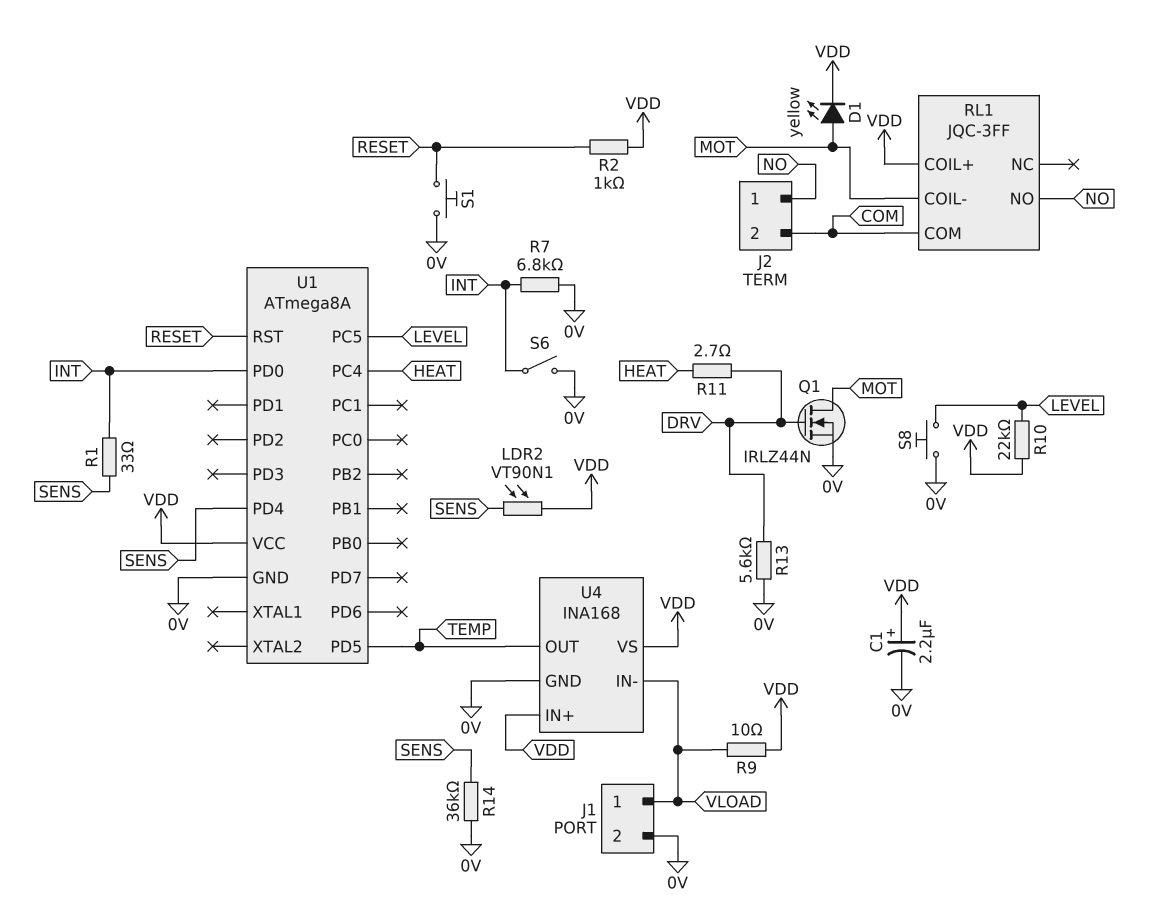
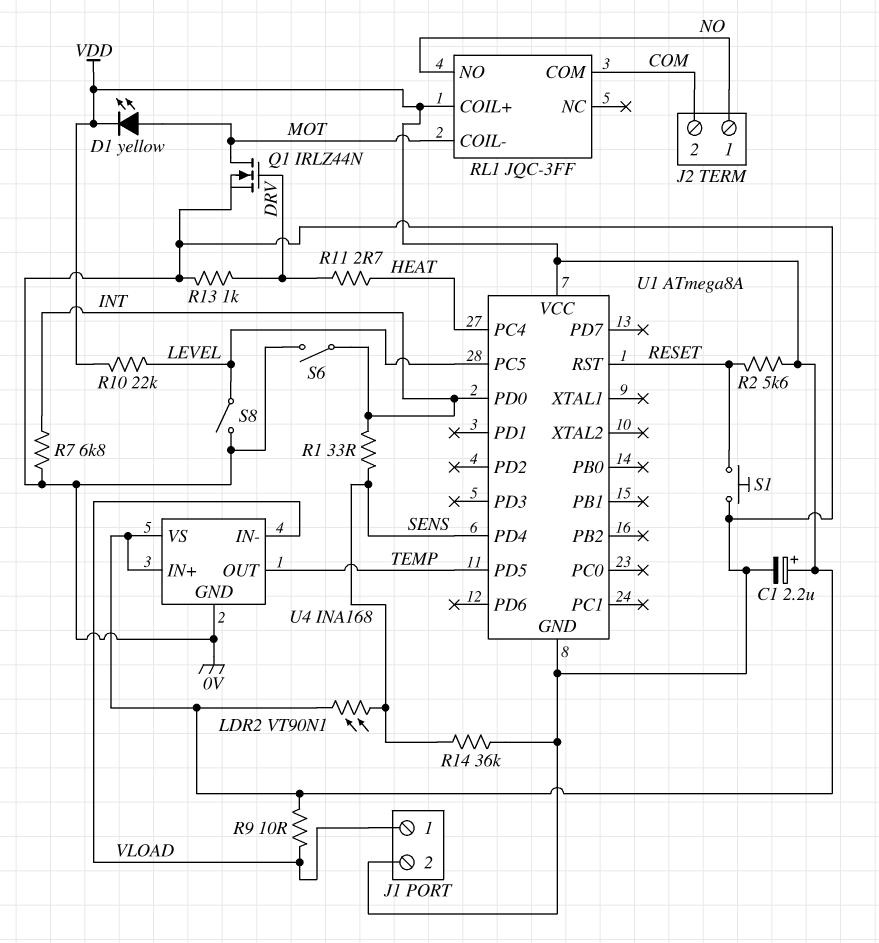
R2: 1k (RESET, VDD) -> 5.6k (RESET, VDD)
R13: 5.6k (0V, DRV) -> 1k (0V, DRV)
S8: button (0V, LEVEL) -> switch (0V, LEVEL)

